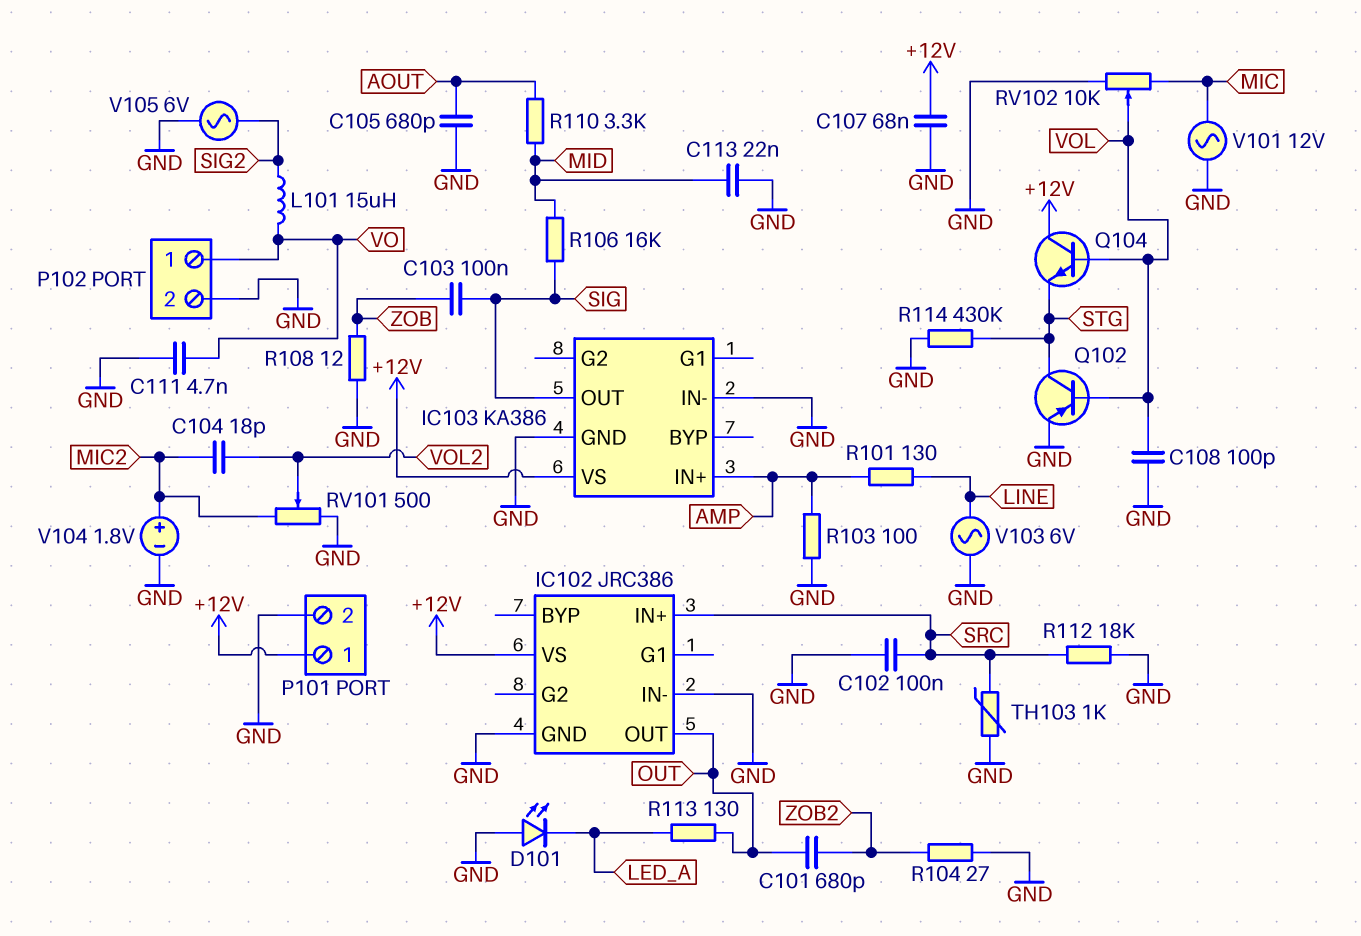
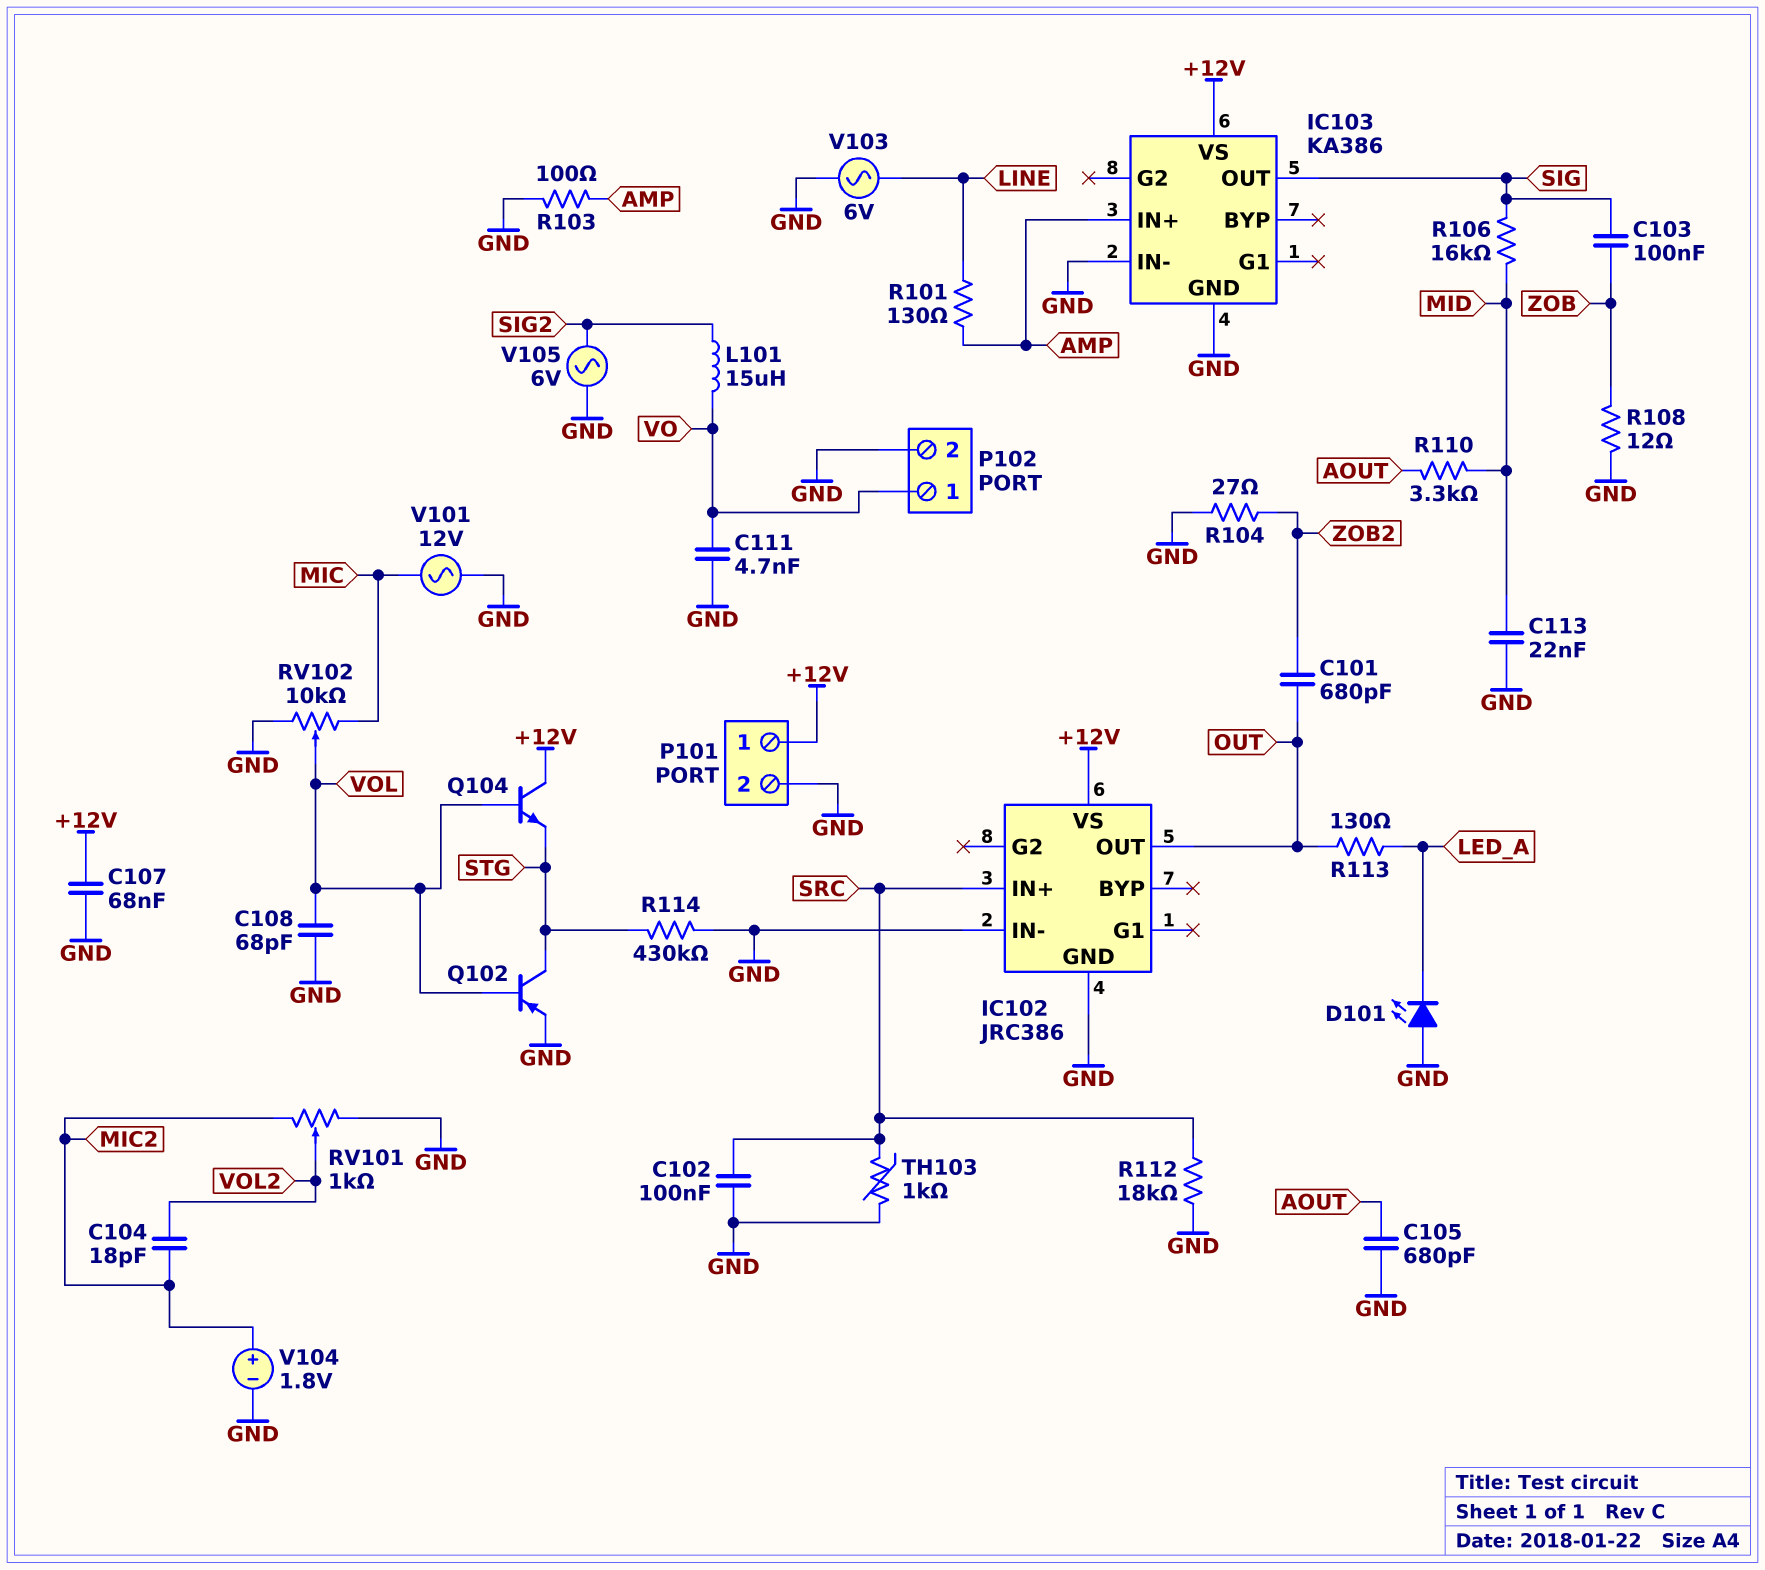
C108: 100pF (GND, VOL) -> 68pF (GND, VOL)
RV101: 500 (GND, MIC2, wiper VOL2) -> 1k (GND, MIC2, wiper VOL2)

